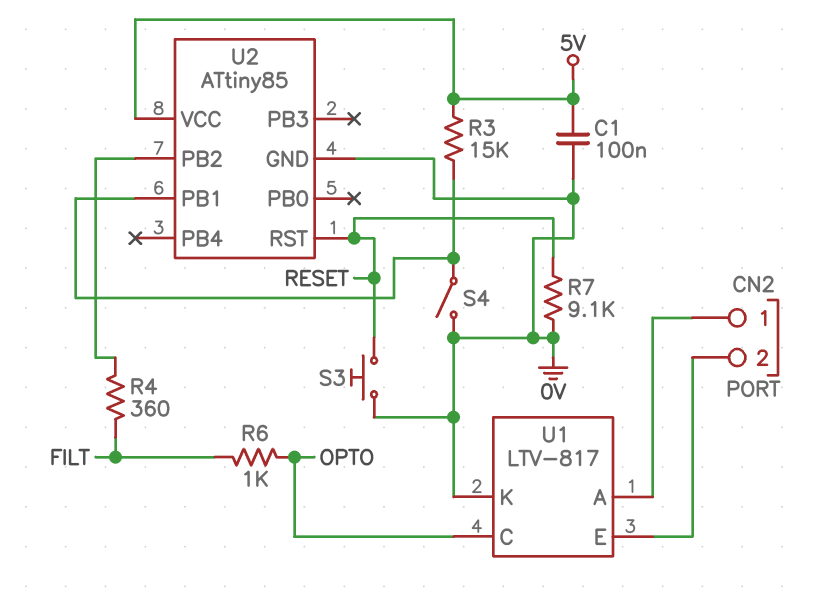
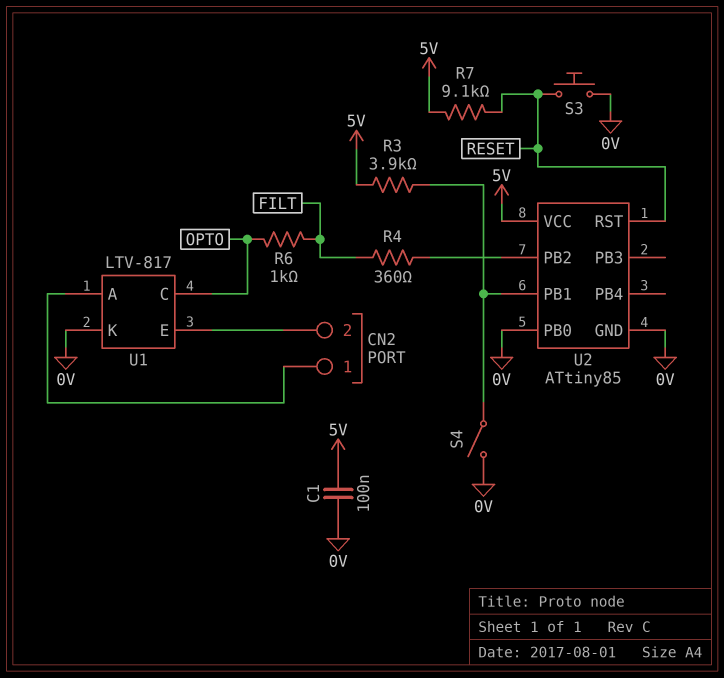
R3: 15k (5V, U2/PB1) -> 3.9k (5V, U2/PB1)
R7: 9.1k (0V, RESET) -> 9.1k (5V, RESET)
U2 pin PB0: none -> 0V

